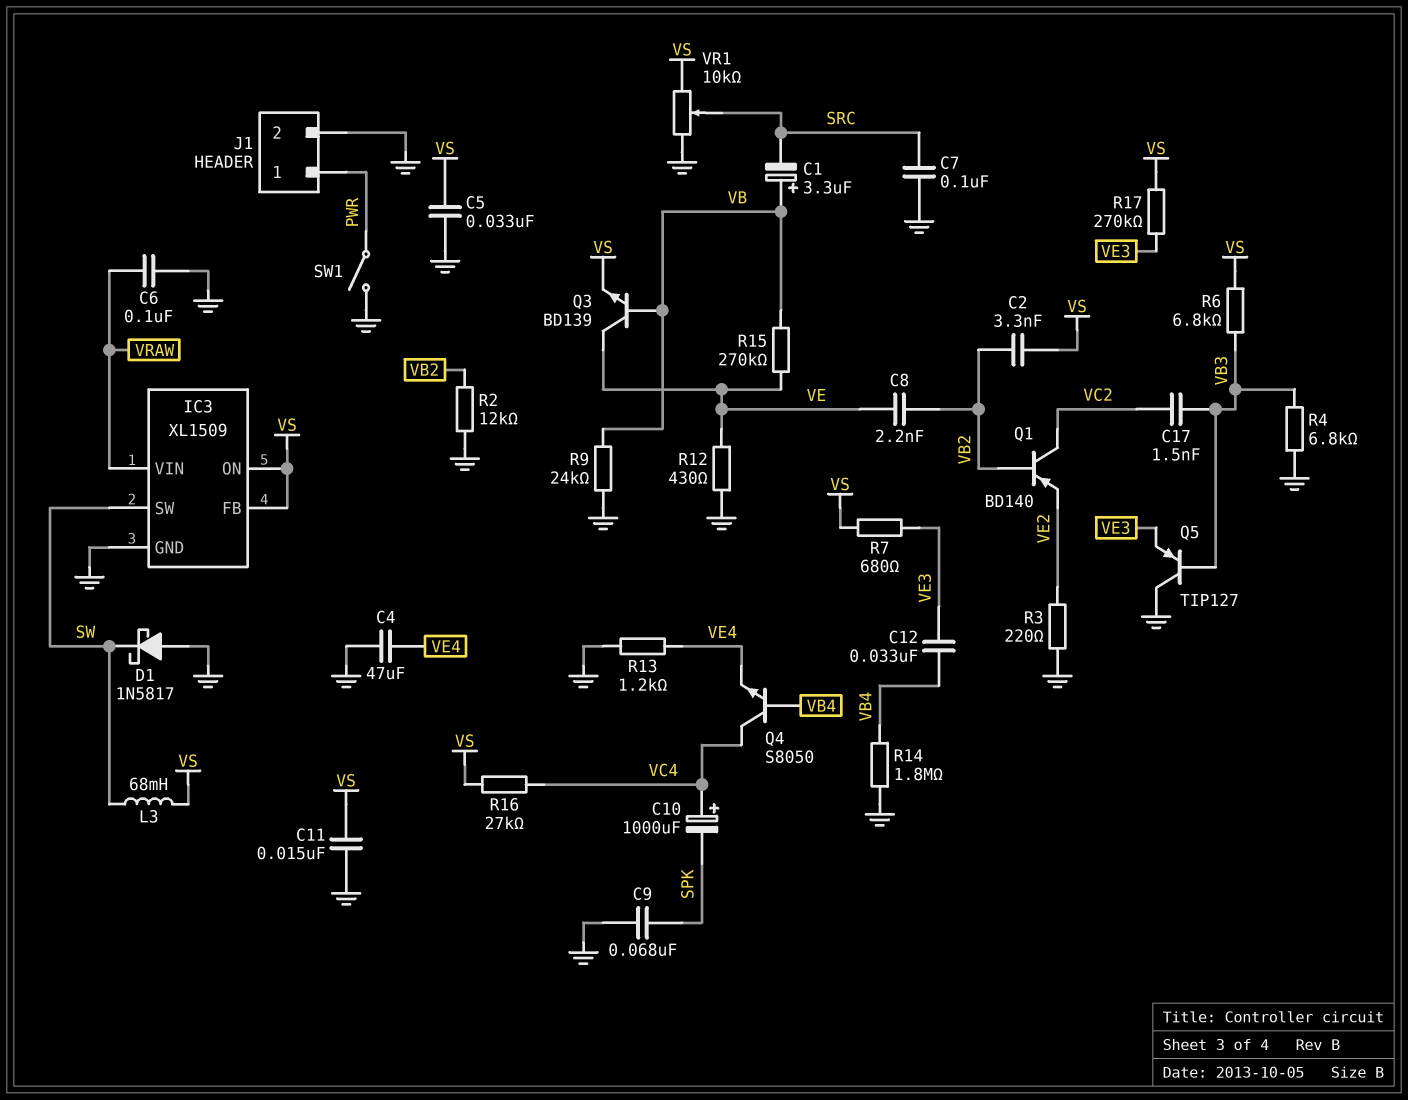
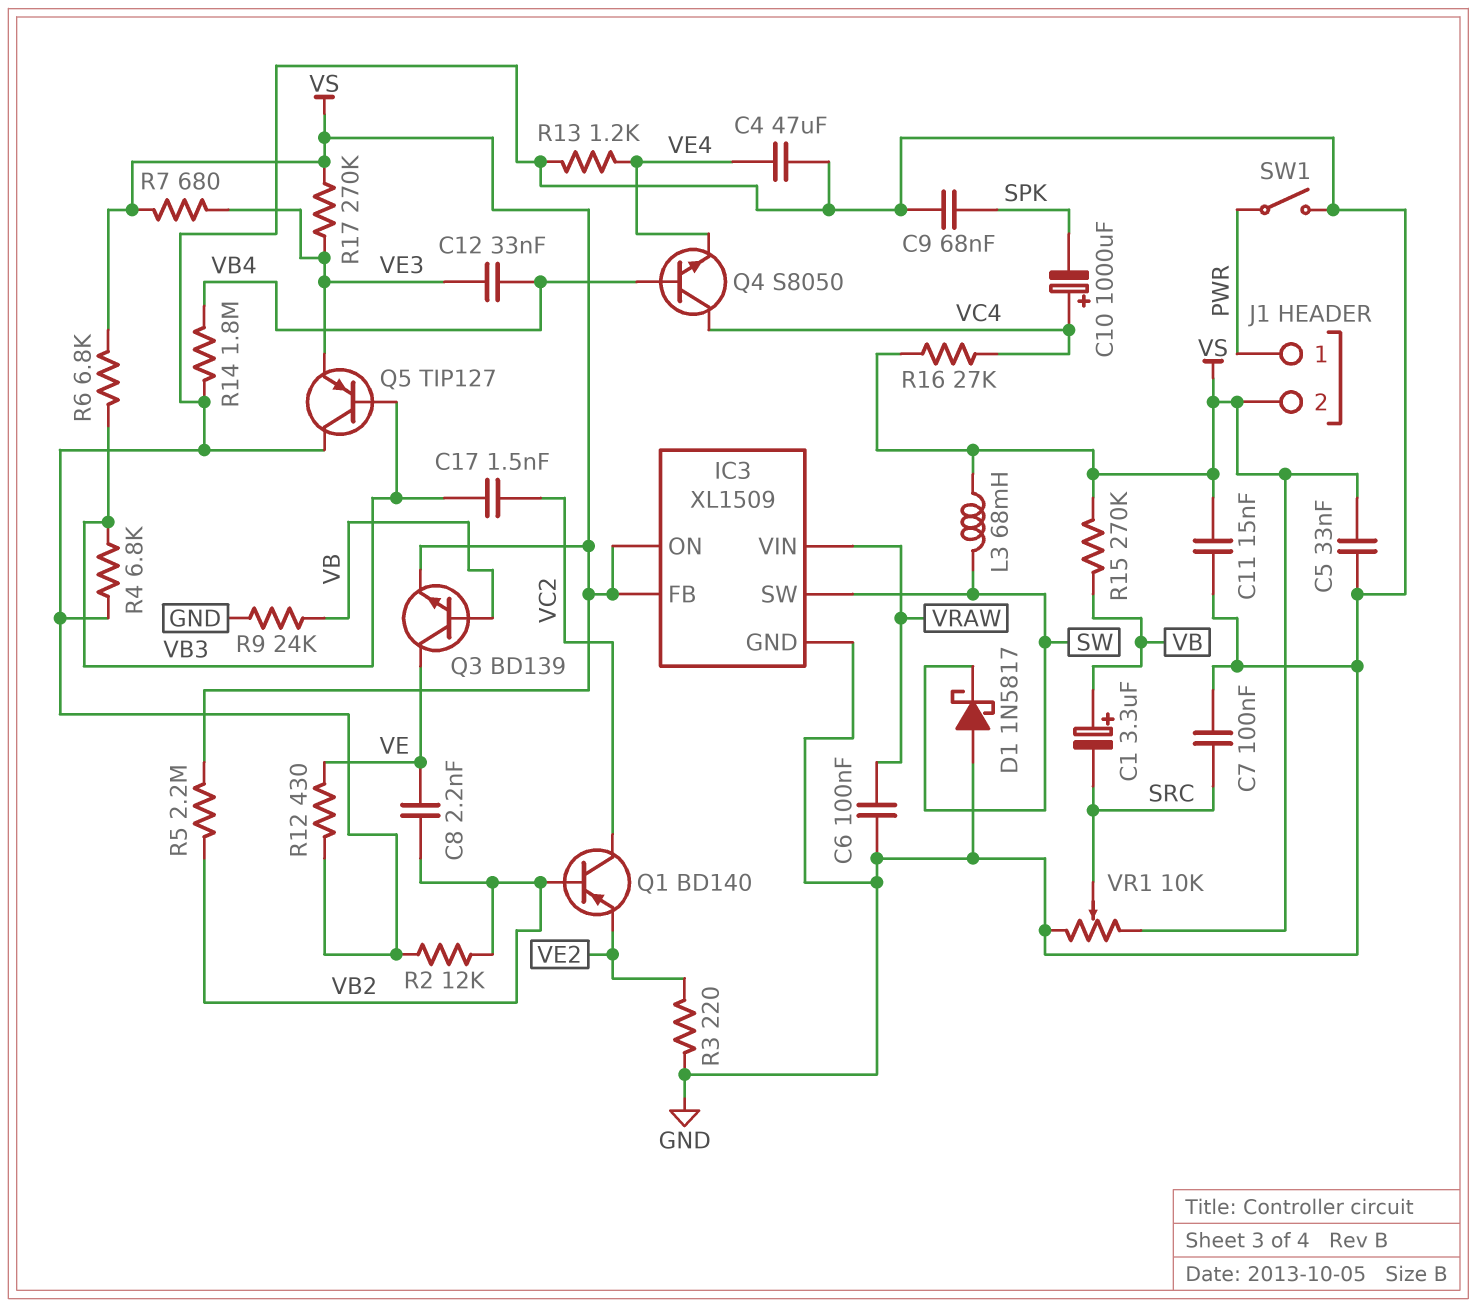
C2: 3.3nF (VB2, VS) -> none
J1 pin 2: GND -> VS
R5: none -> 2.2M (VB2, VS)
R15: 270k (VB, VE) -> 270k (VB, VS)

